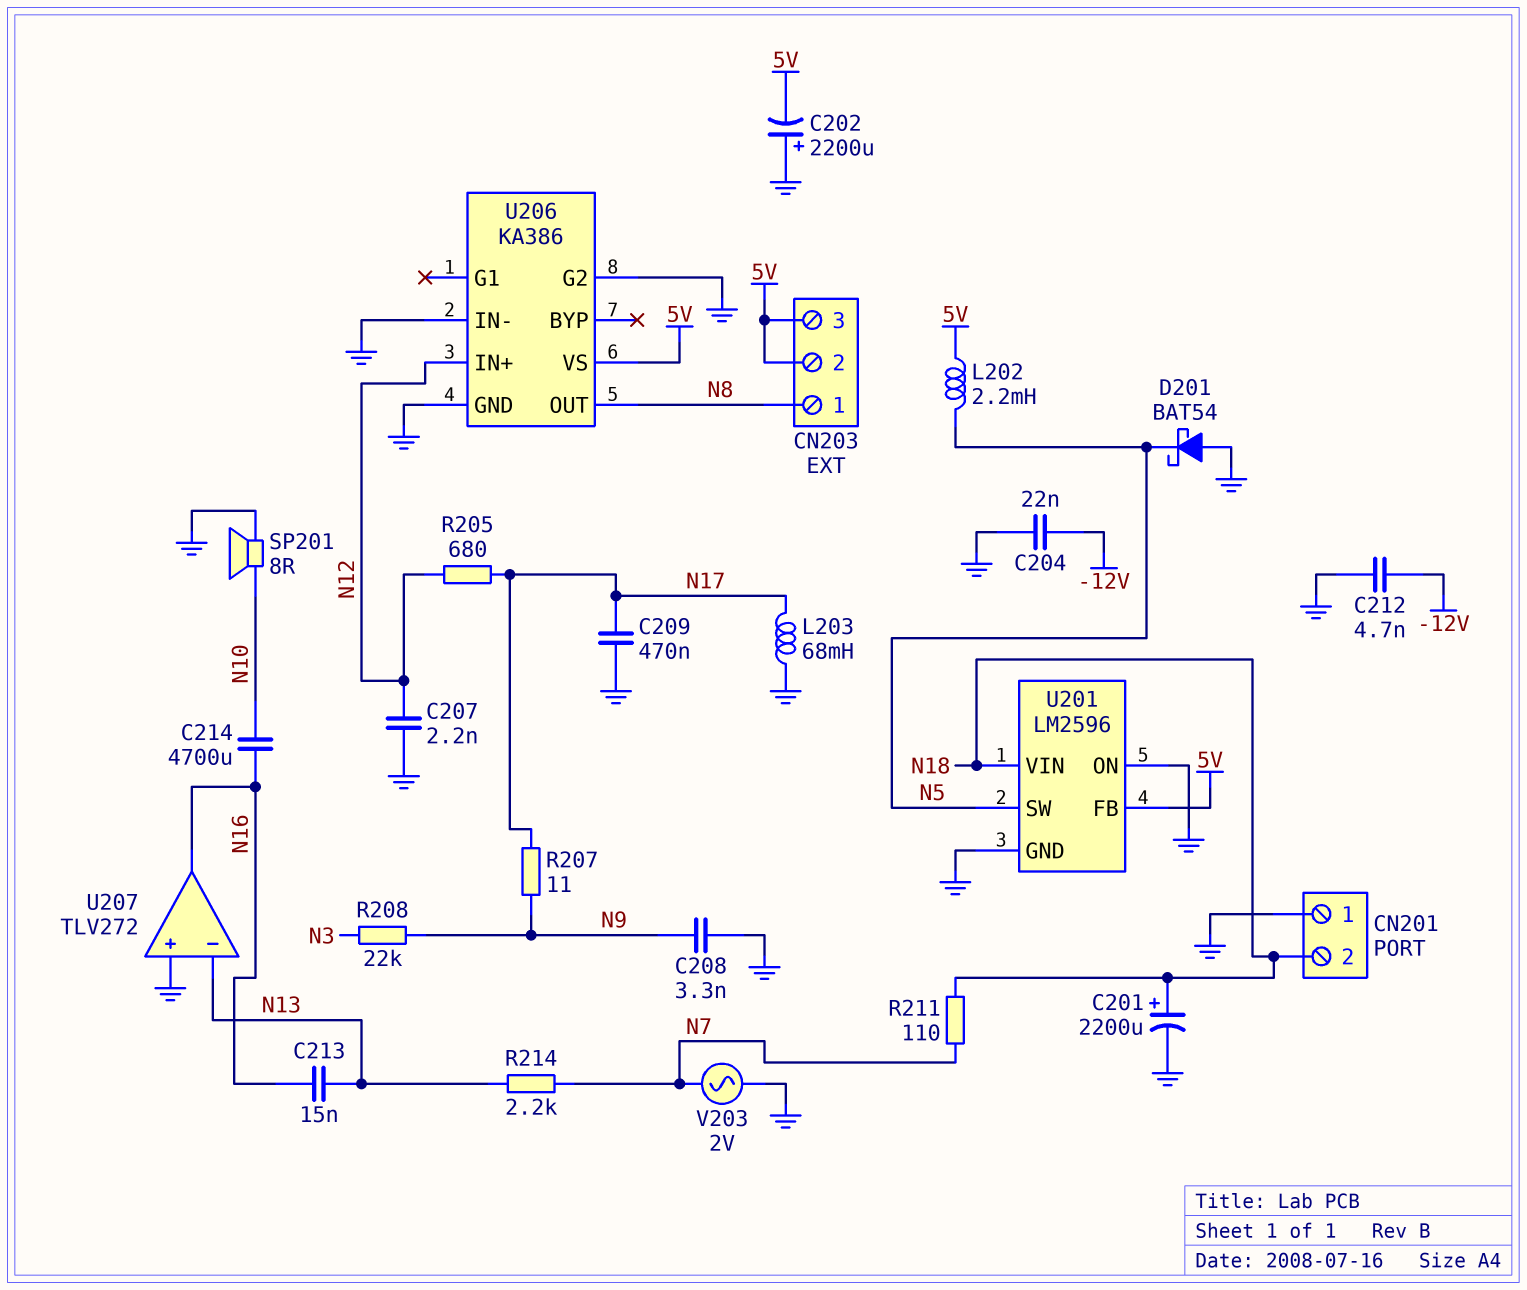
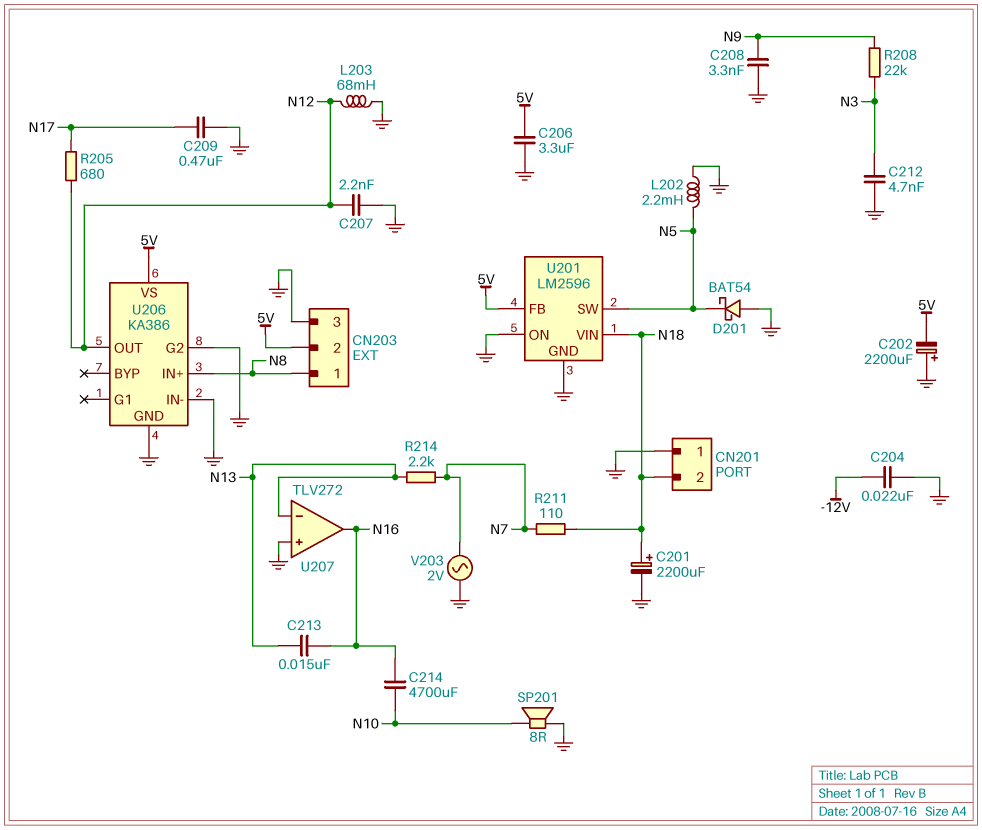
C206: none -> 3.3uF (5V, GND)
C212: 4.7nF (-12V, GND) -> 4.7nF (GND, N3)
CN203 pin 3: 5V -> GND
L202: 2.2mH (5V, N5) -> 2.2mH (GND, N5)
L203: 68mH (GND, N17) -> 68mH (GND, N12)
R207: 11 (N9, N17) -> none
U206 pin IN+: N12 -> N8
U206 pin OUT: N8 -> N12

